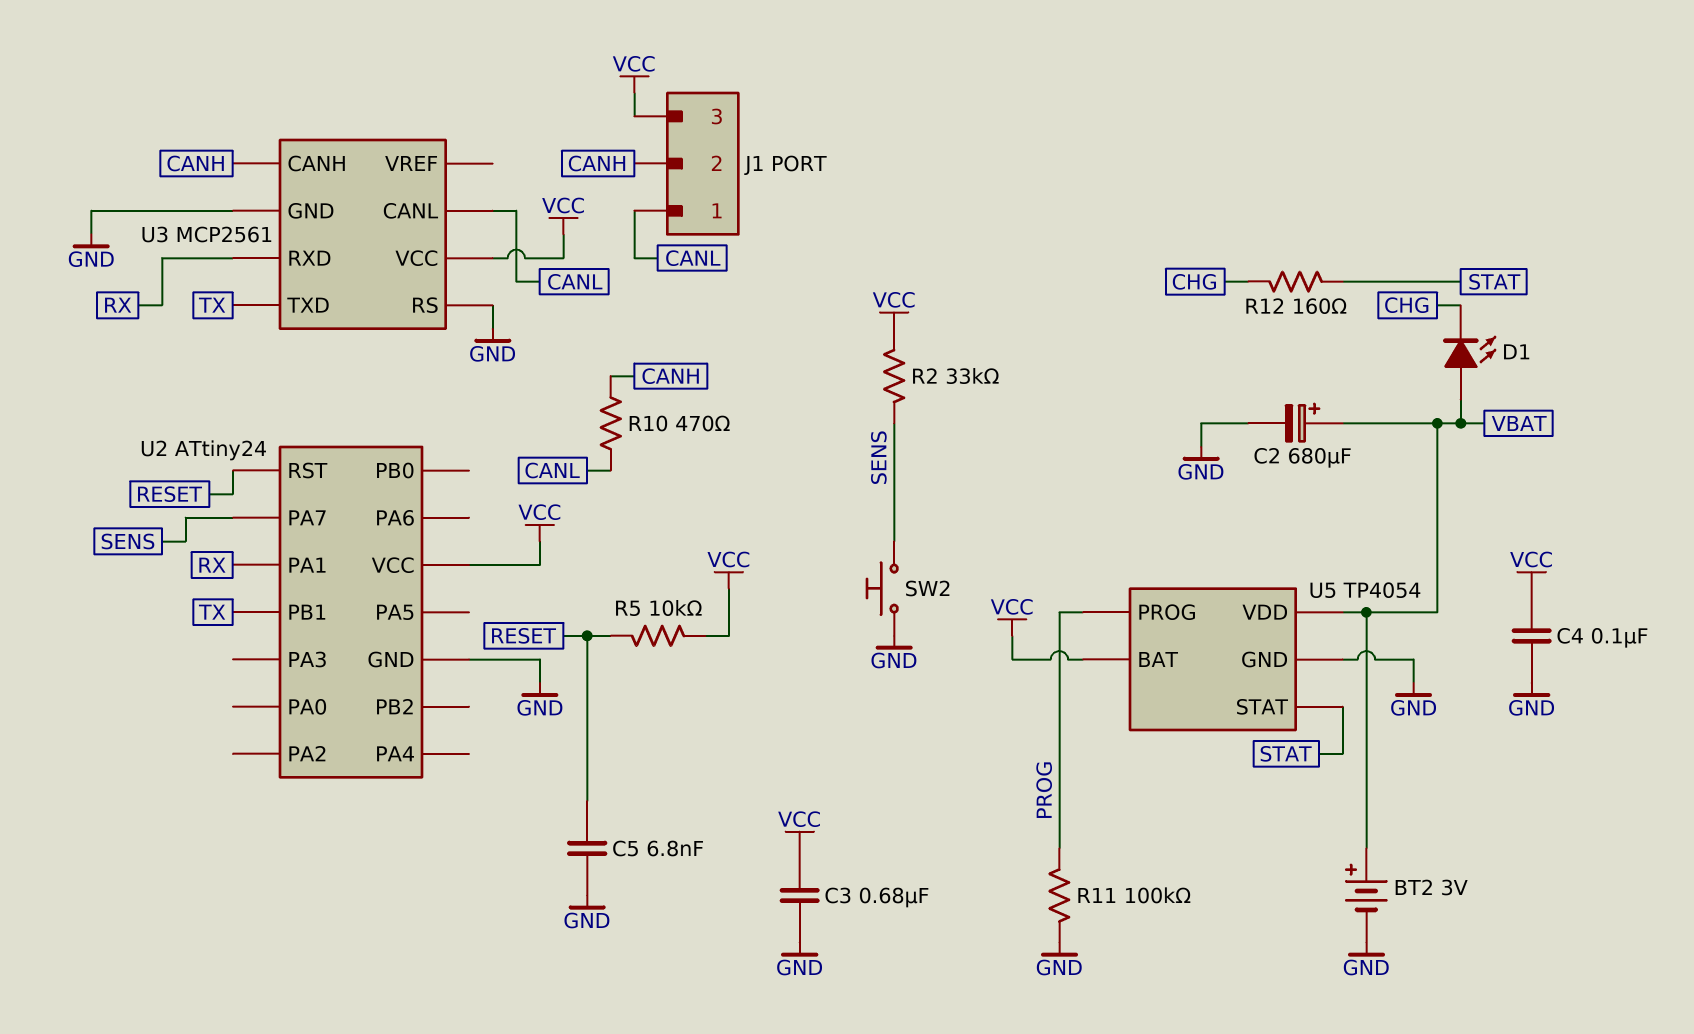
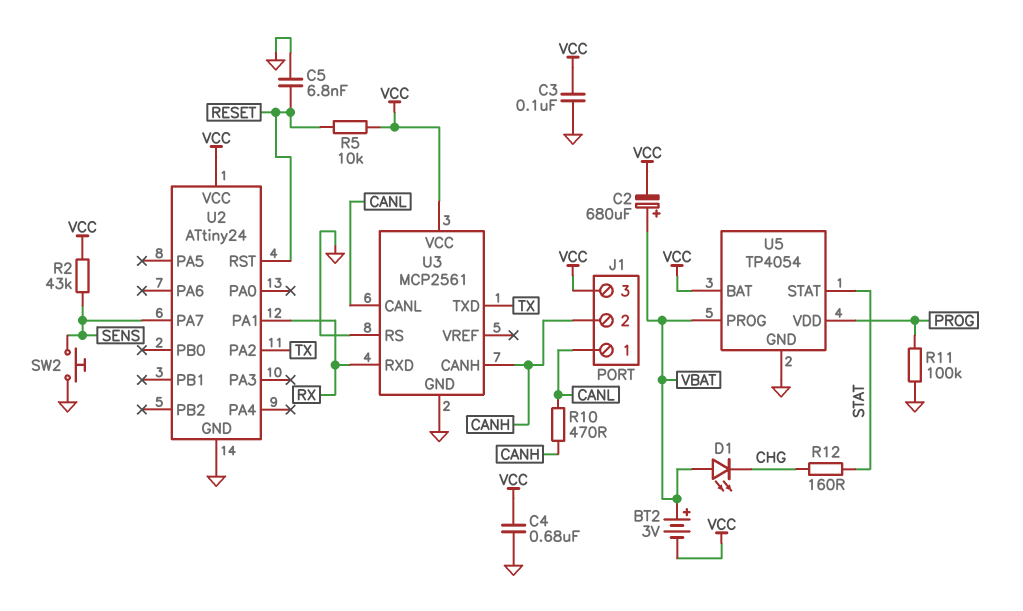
BT2: 3V (plus VBAT, minus GND) -> 3V (plus VBAT, minus VCC)
C2: 680uF (plus VBAT, minus GND) -> 680uF (plus VBAT, minus VCC)
C3: 680nF (GND, VCC) -> 100nF (GND, VCC)
C4: 100nF (GND, VCC) -> 680nF (GND, VCC)
R2: 33k (SENS, VCC) -> 43k (SENS, VCC)
U2 pin PA2: none -> TX
U2 pin PB1: TX -> none
U5 pin PROG: PROG -> VBAT
U5 pin VDD: VBAT -> PROG

